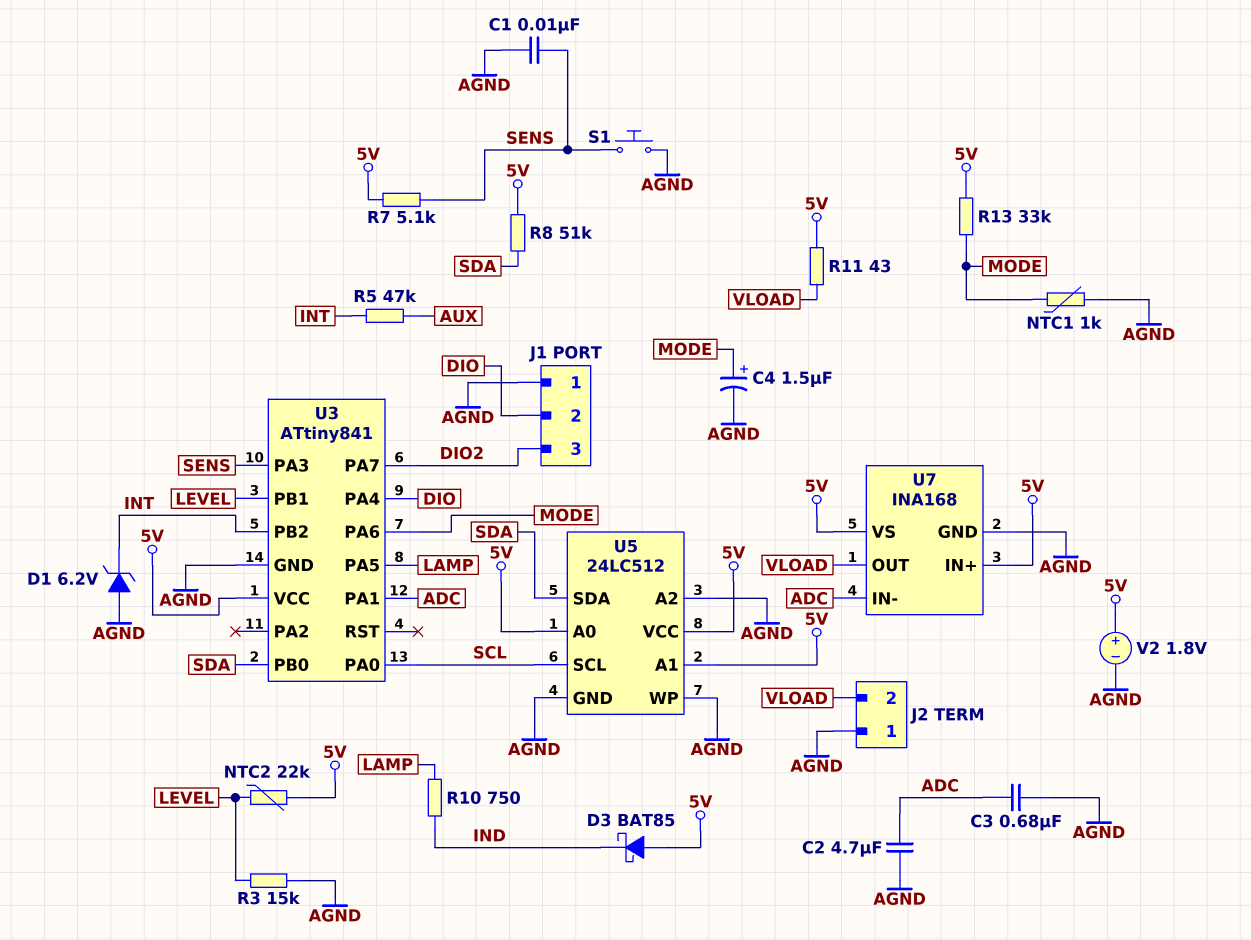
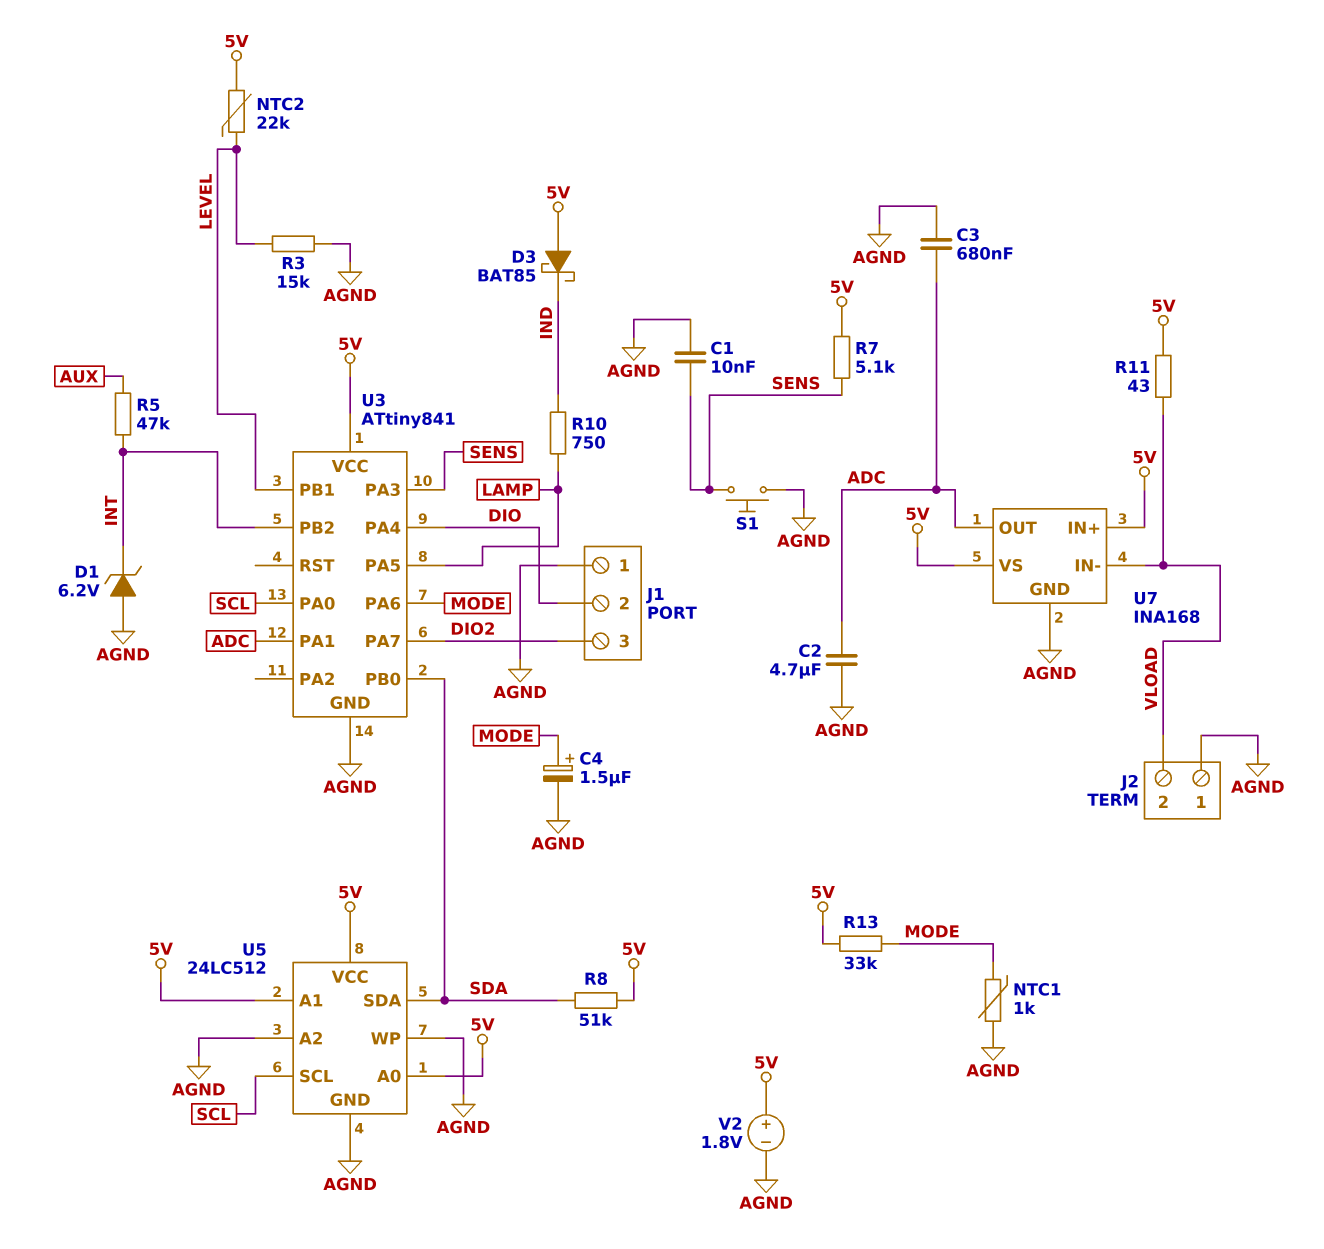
U7 pin IN-: ADC -> VLOAD
U7 pin OUT: VLOAD -> ADC

